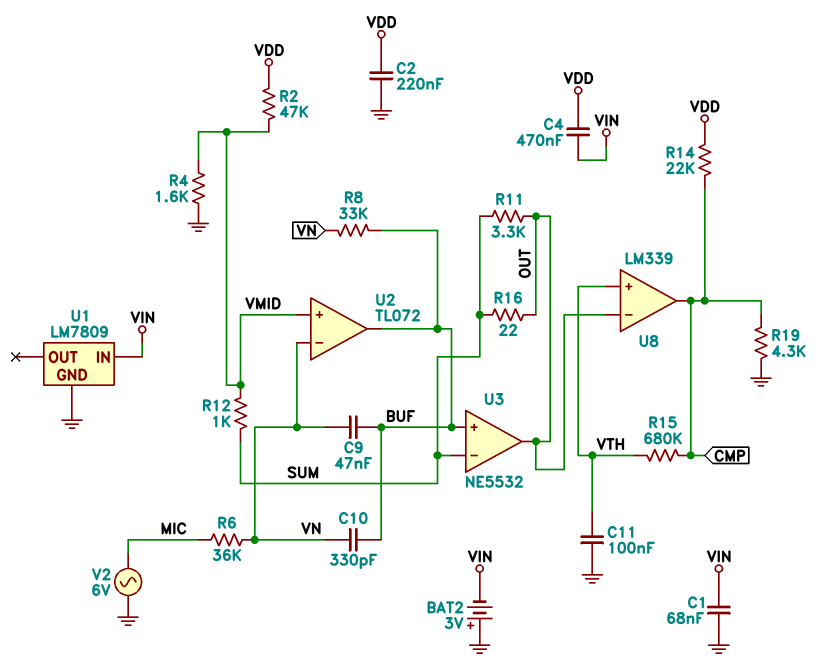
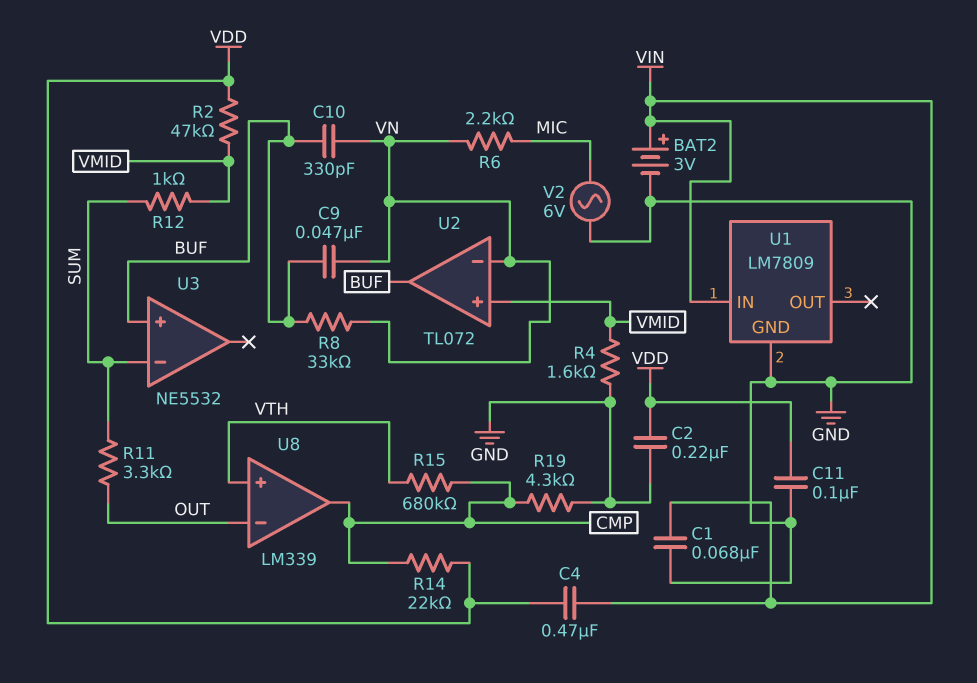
BAT2: 3V (plus GND, minus VIN) -> 3V (plus VIN, minus GND)
C11: 100nF (GND, VTH) -> 100nF (GND, VDD)
R6: 36k (MIC, VN) -> 2.2k (MIC, VN)
R16: 22 (OUT, SUM) -> none
U3 pin out: OUT -> none

